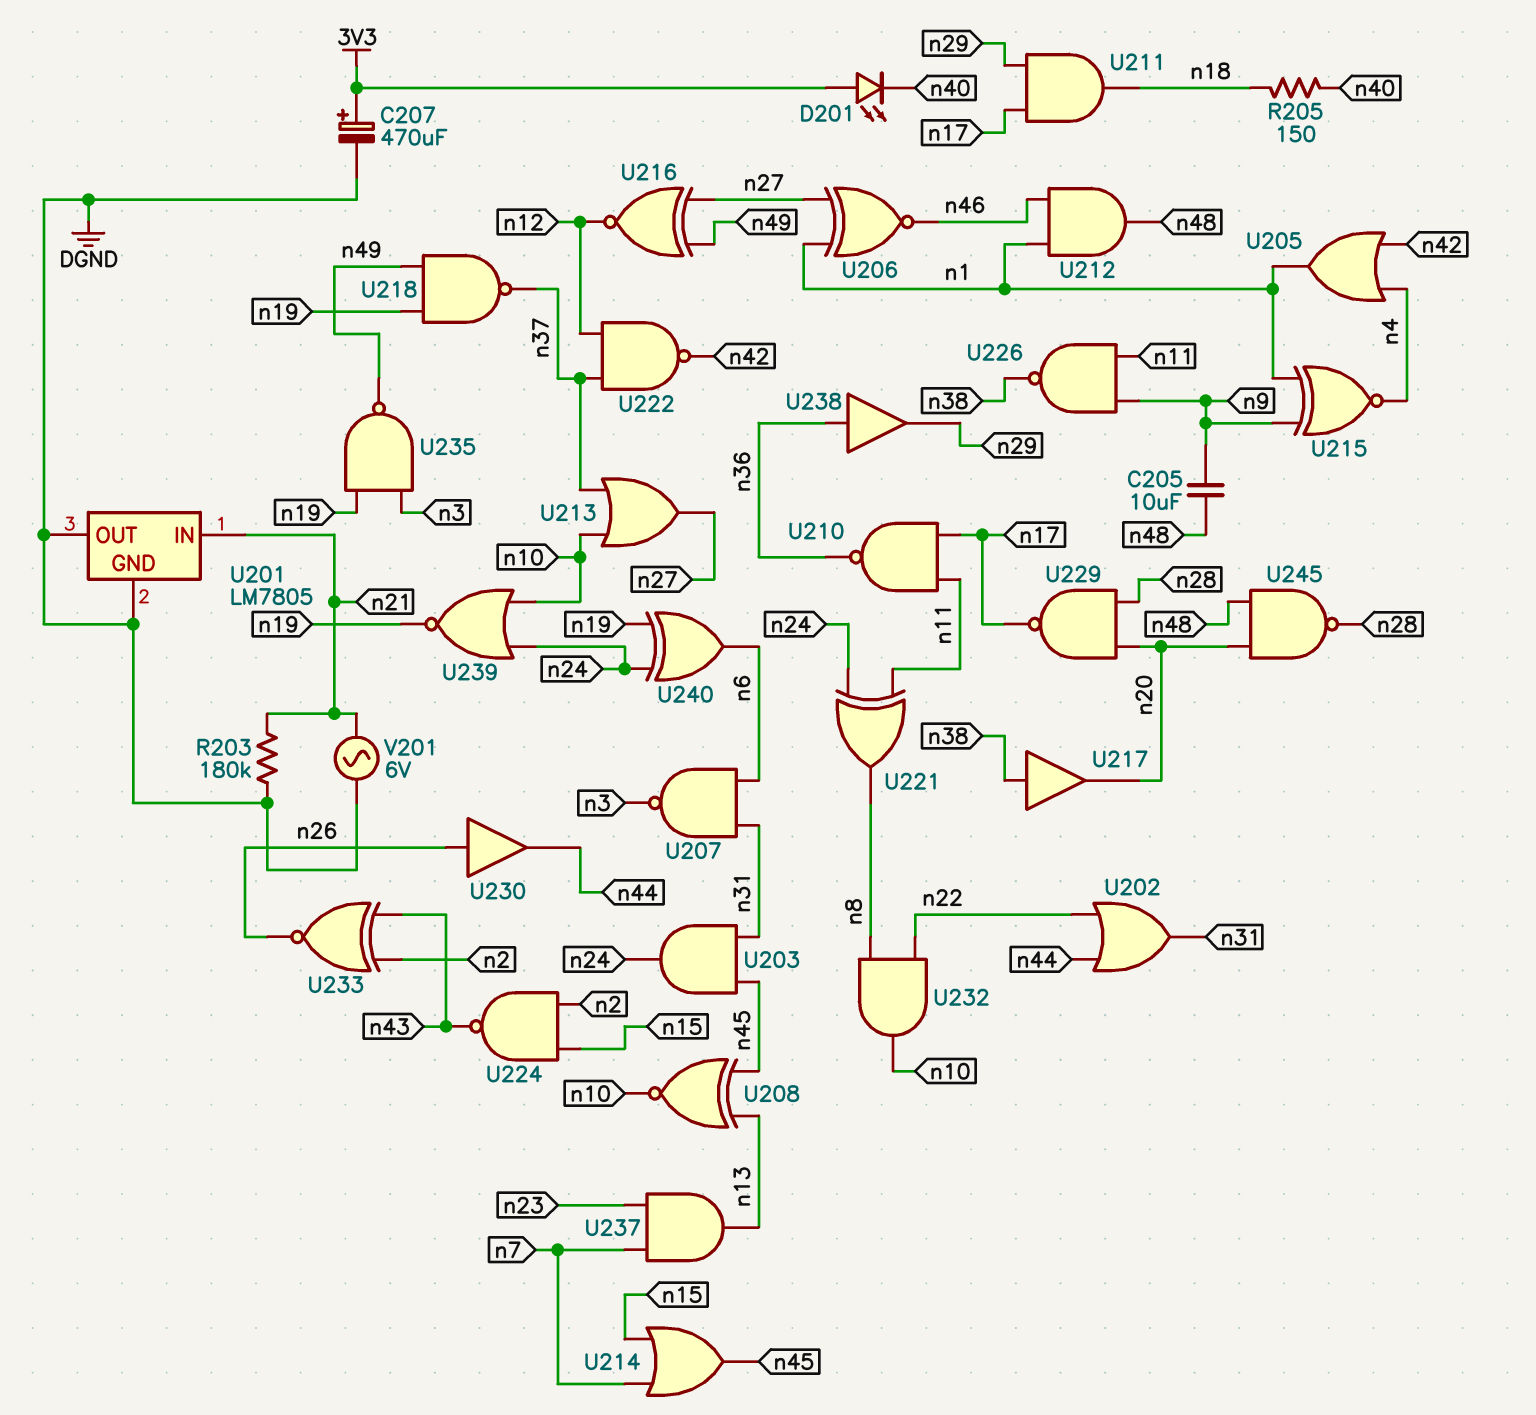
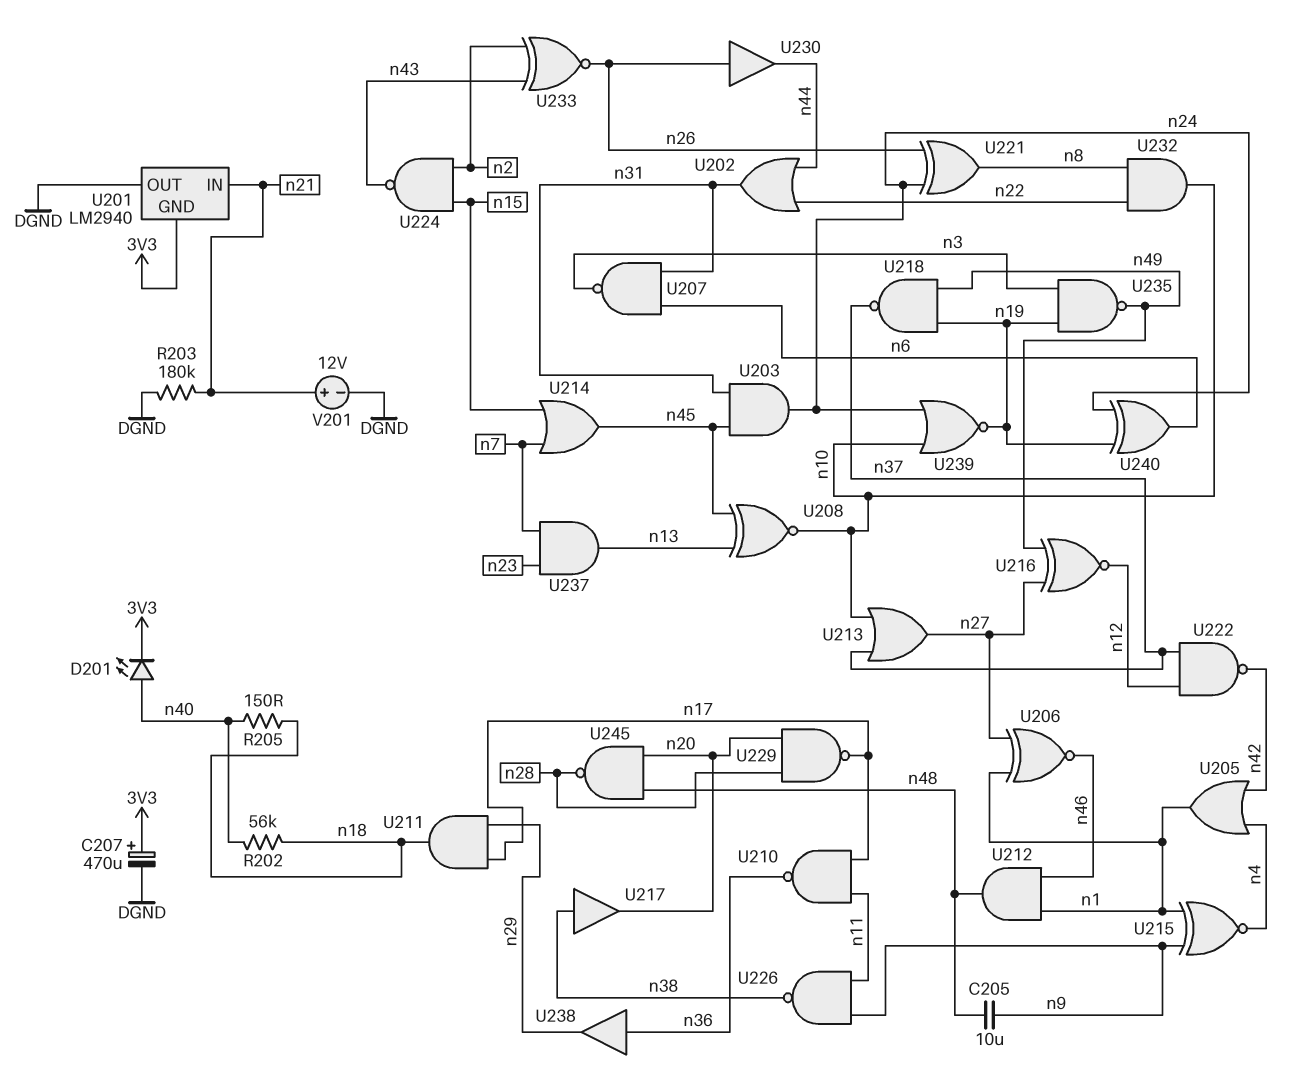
D201: LED (A 3V3, K n40) -> LED (A n40, K 3V3)
R202: none -> 56k (n18, n40)
U201: LM7805 -> LM2940
U201 pin GND: DGND -> 3V3
U221: XOR (in n11, in n24, out n8) -> XOR (in n24, in n26, out n8)
V201: AC 6V (DGND, n21) -> 12V (plus n21, minus DGND)

